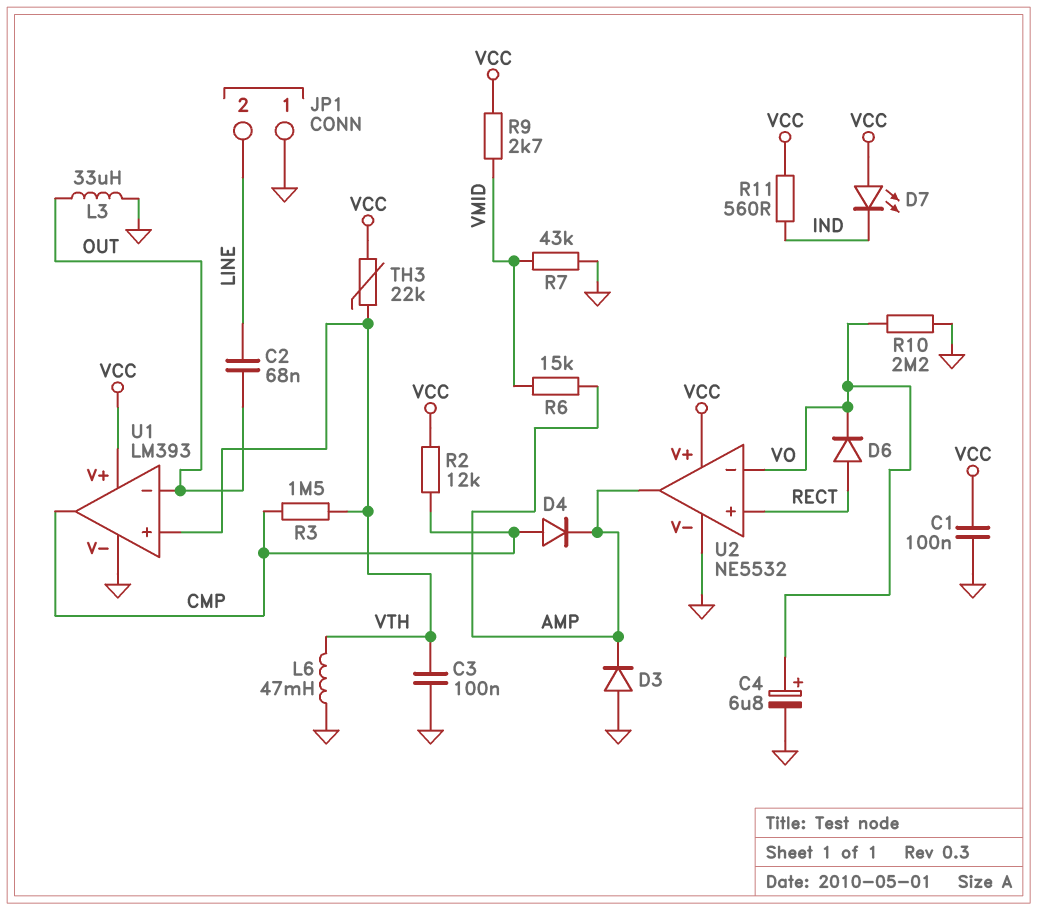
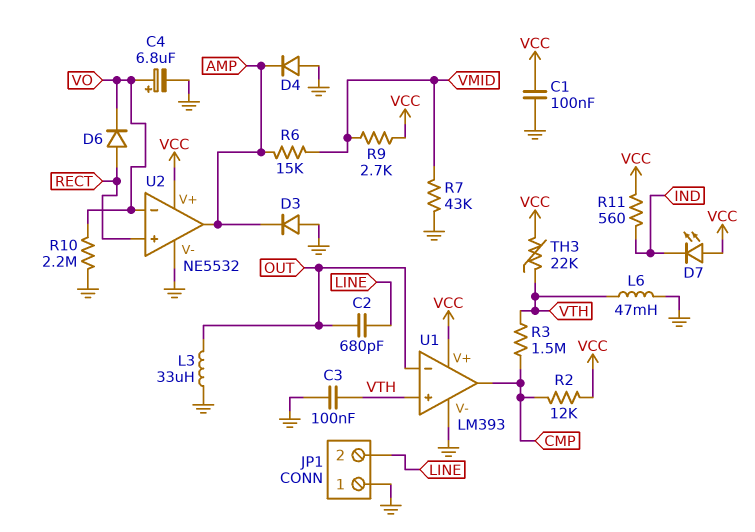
C2: 68nF (LINE, OUT) -> 680pF (LINE, OUT)
D4: diode (A CMP, K AMP) -> diode (A GND, K AMP)

